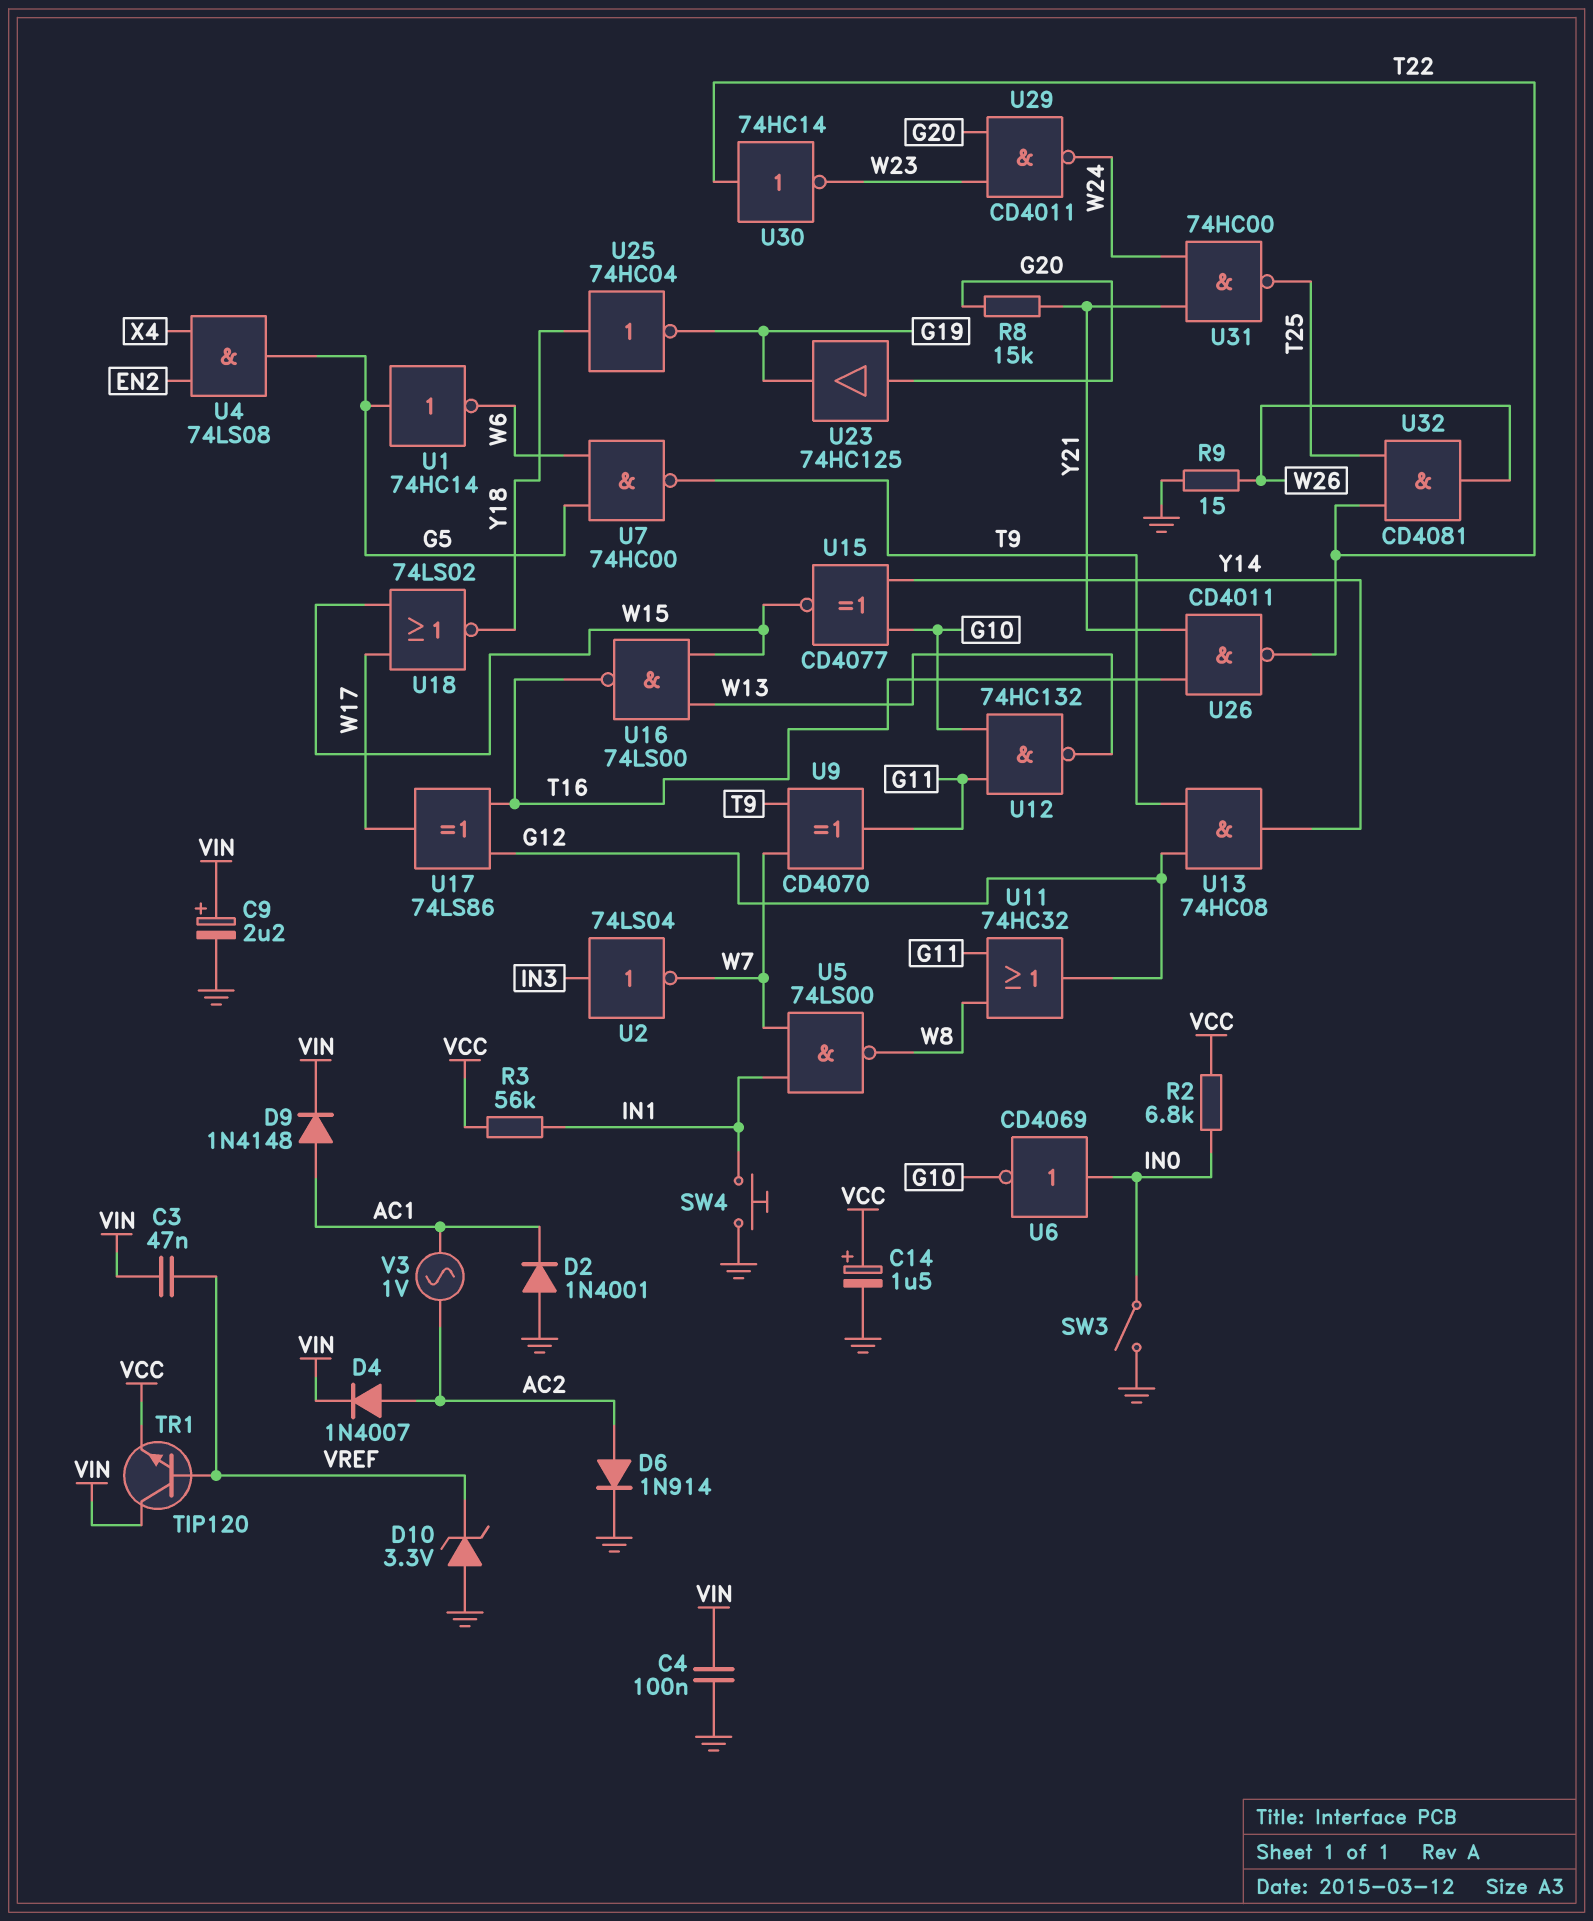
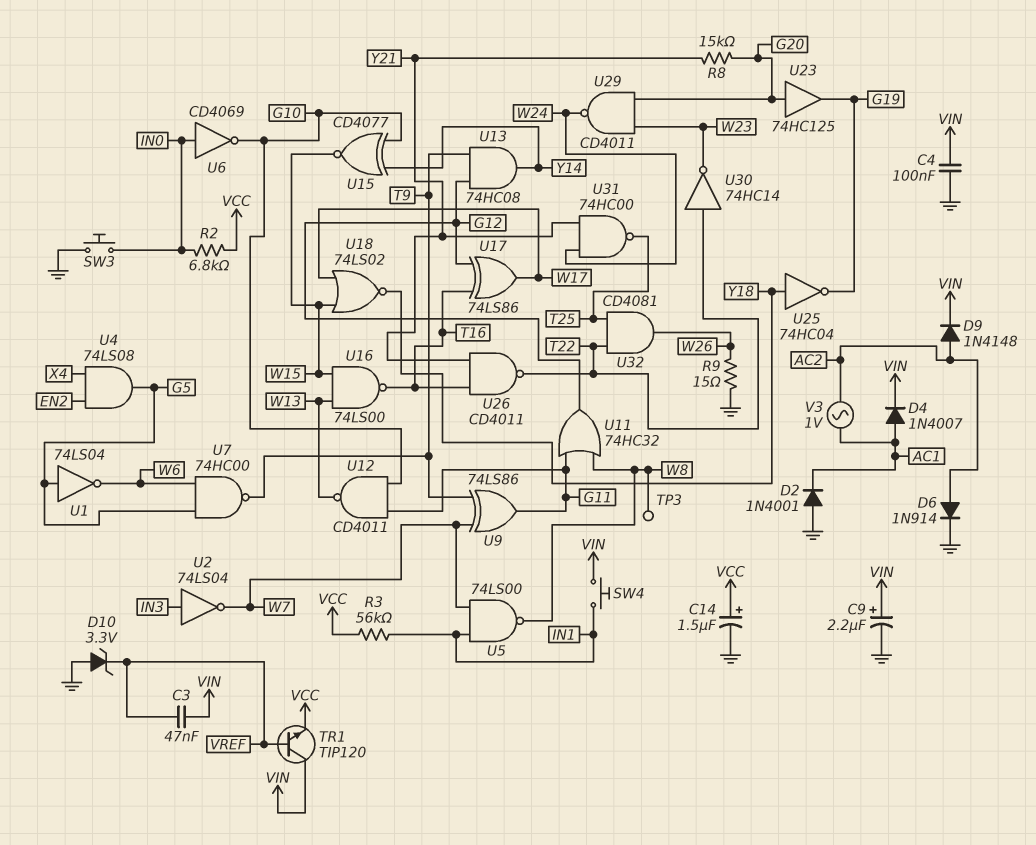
D4: diode 1N4007 (A AC2, K VIN) -> diode 1N4007 (A AC1, K VIN)
D9: diode 1N4148 (A AC1, K VIN) -> diode 1N4148 (A AC2, K VIN)
SW3: switch (GND, IN0) -> button (GND, IN0)
SW4: button (GND, IN1) -> button (IN1, VIN)
TP3: none -> test point (W8)
U1: NOT 74HC14 (in G5, out W6) -> NOT 74LS04 (in G5, out W6)
U9: XOR CD4070 (in T9, in W7, out G11) -> XOR 74LS86 (in T9, in W7, out G11)
U12: NAND 74HC132 (in G10, in G11, out W13) -> NAND CD4011 (in G10, in G11, out W13)

